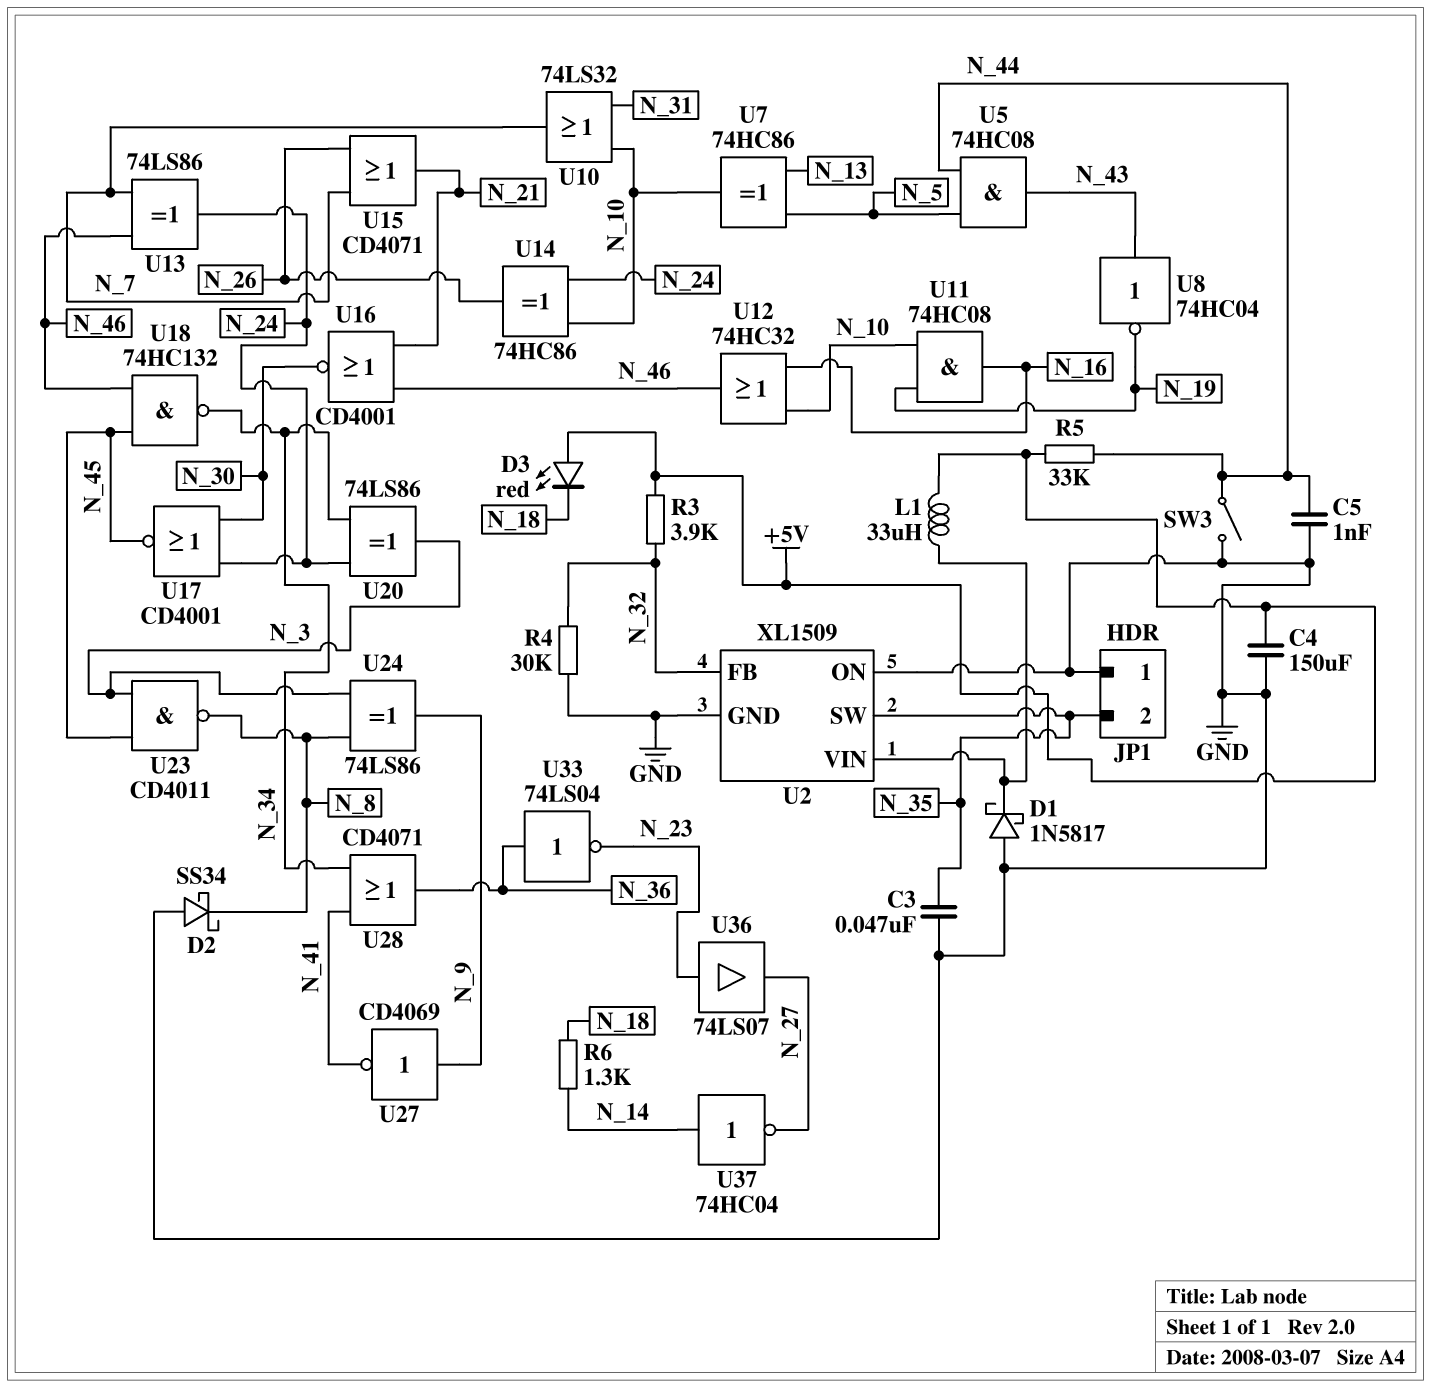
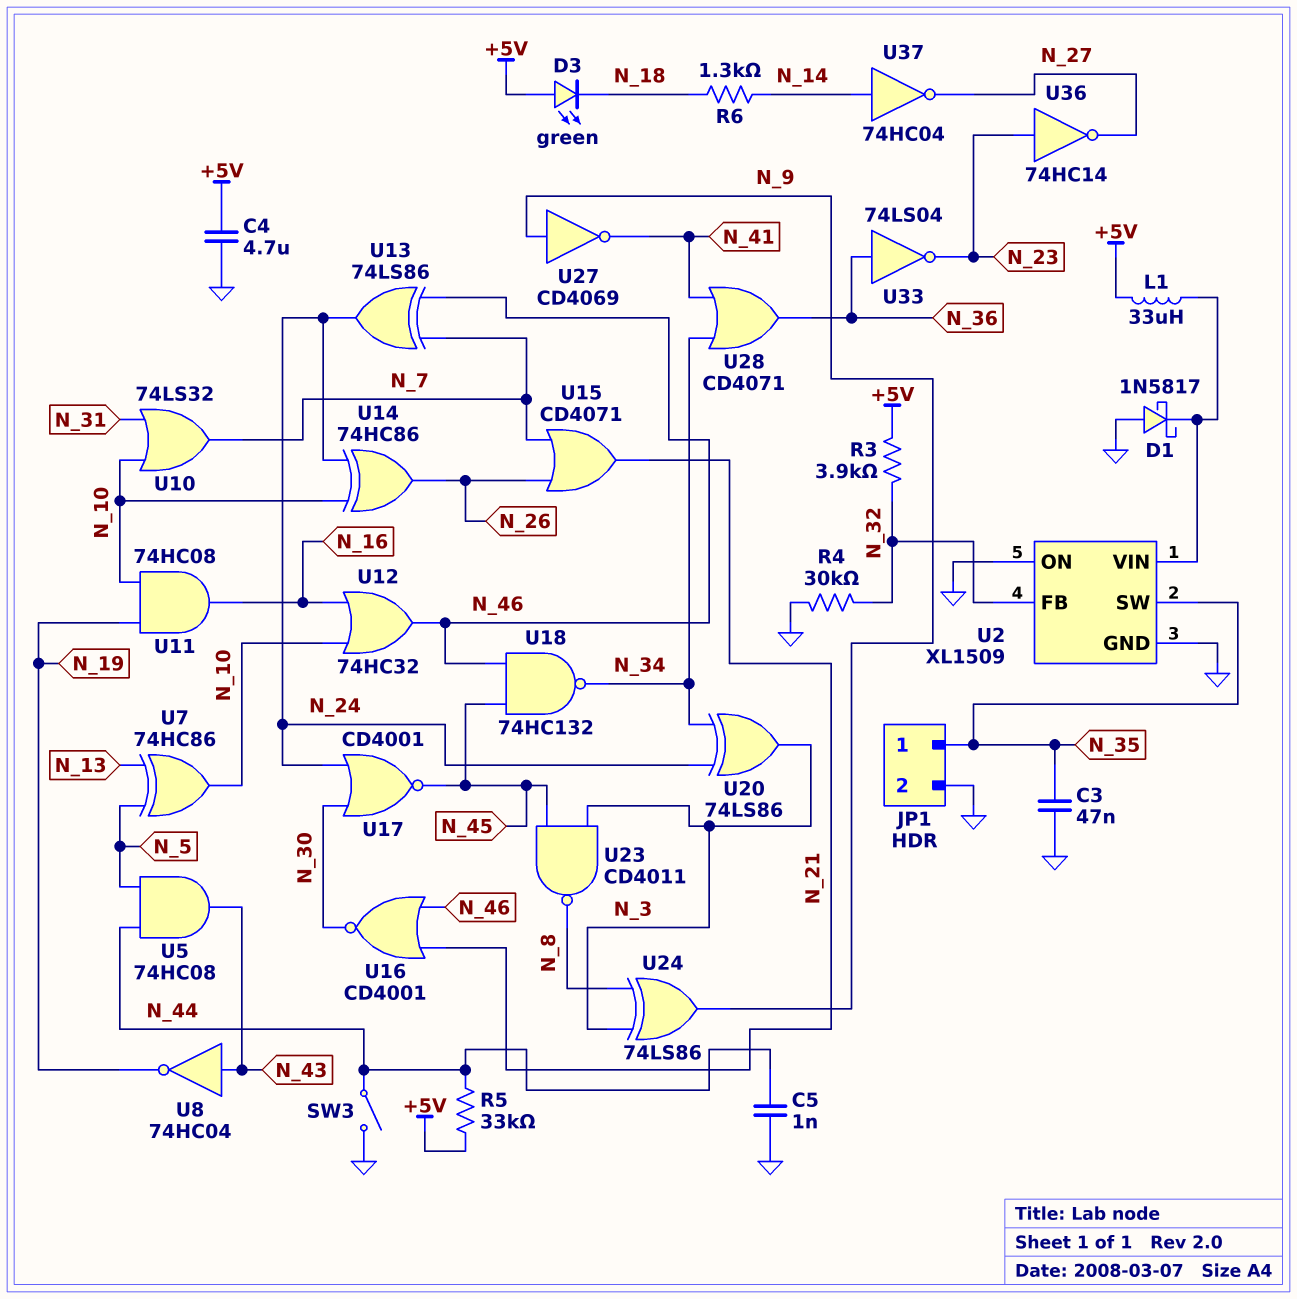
C4: 150uF (+5V, GND) -> 4.7uF (+5V, GND)
D2: schottky SS34 (A GND, K N_8) -> none
D3: LED red (A +5V, K N_18) -> LED green (A +5V, K N_18)
JP1 pin 1: GND -> N_35
JP1 pin 2: N_35 -> GND
U36: buffer 74LS07 (in N_23, out N_27) -> NOT 74HC14 (in N_23, out N_27)

